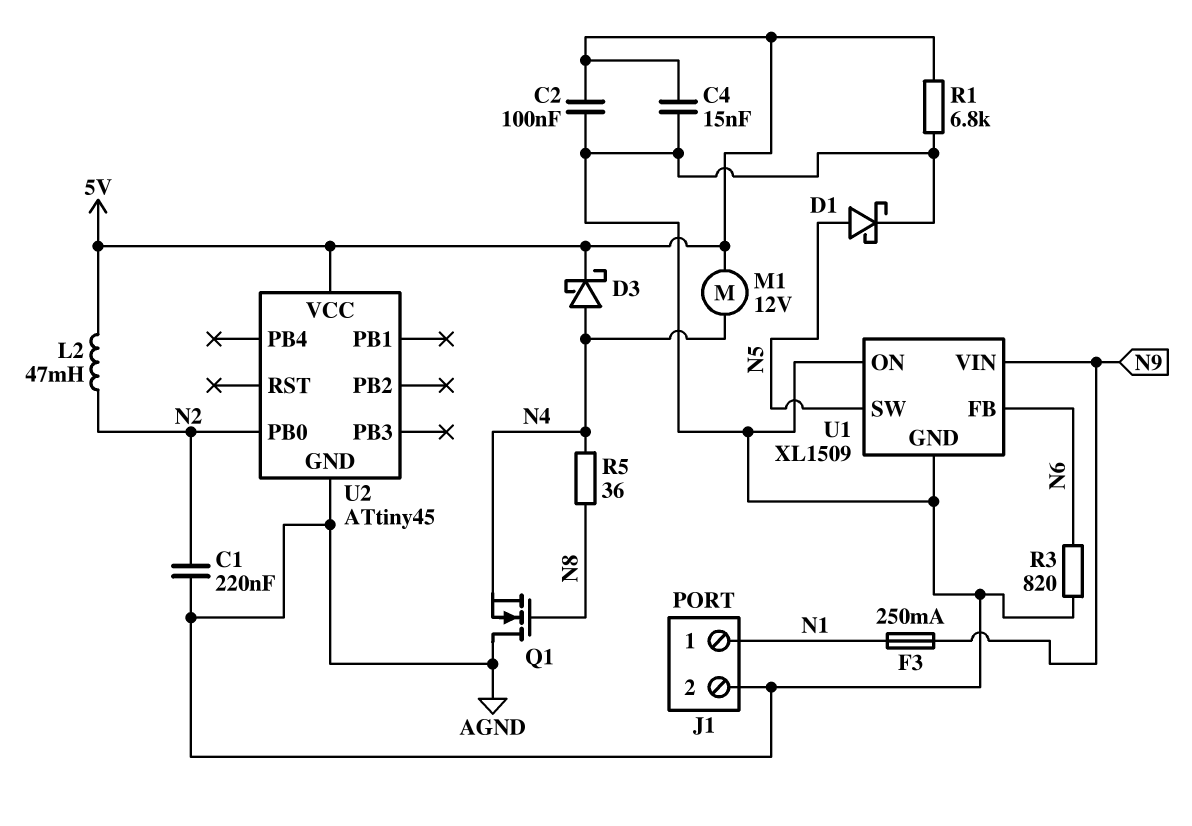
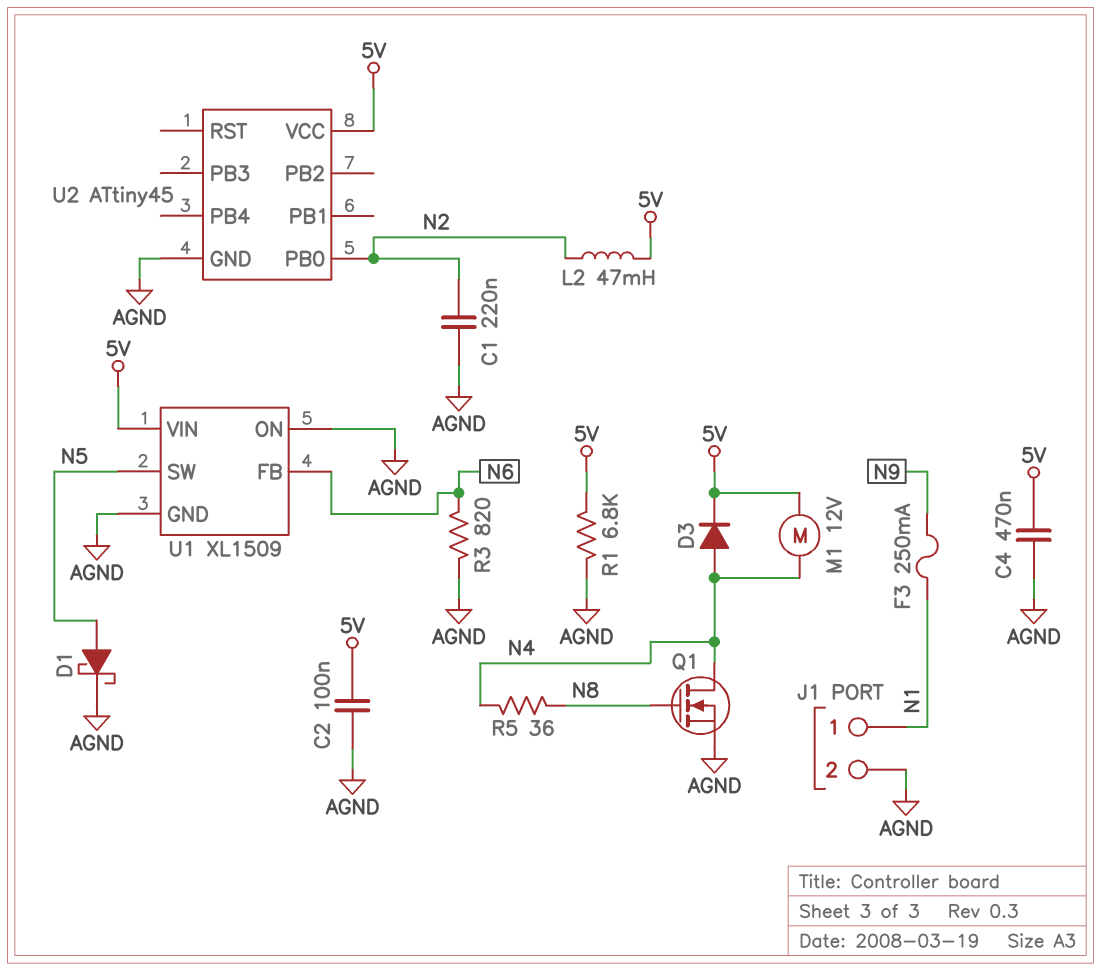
C4: 15nF (5V, AGND) -> 470nF (5V, AGND)
D3: schottky (A N4, K 5V) -> diode (A N4, K 5V)
Q1: NMOS (G N8, D AGND, S N4) -> NMOS (G N8, D N4, S AGND)
U1 pin VIN: N9 -> 5V

